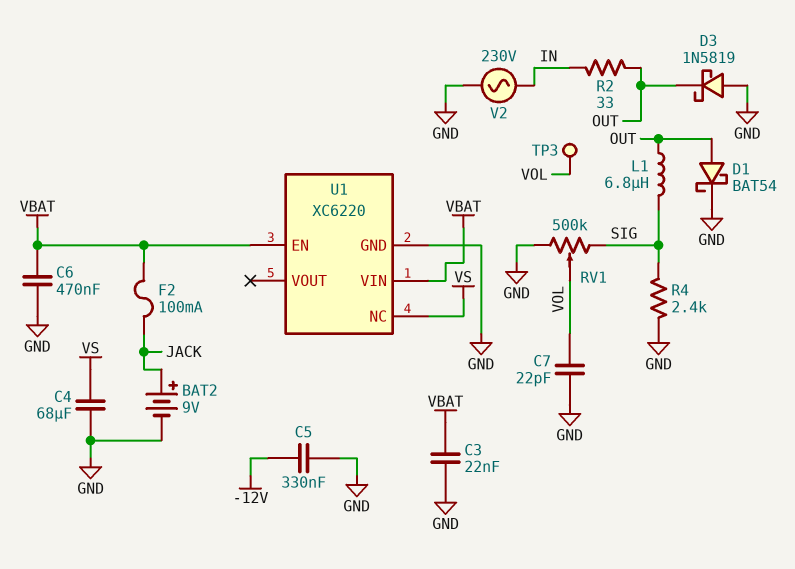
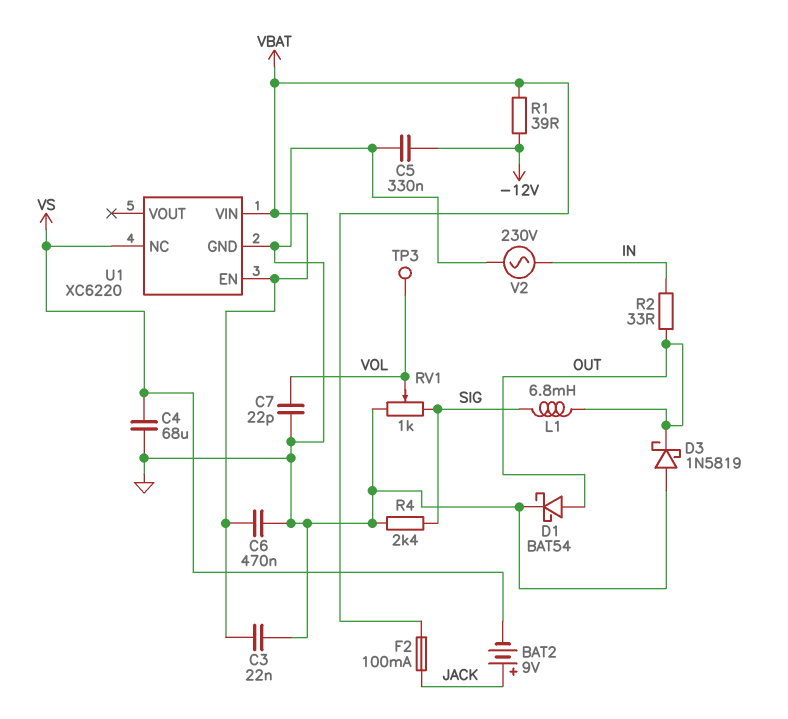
BAT2: 9V (plus JACK, minus GND) -> 9V (plus JACK, minus VS)
L1: 6.8uH (OUT, SIG) -> 6.8mH (OUT, SIG)
R1: none -> 39 (-12V, VBAT)
RV1: 500k (GND, SIG, wiper VOL) -> 1k (GND, SIG, wiper VOL)

